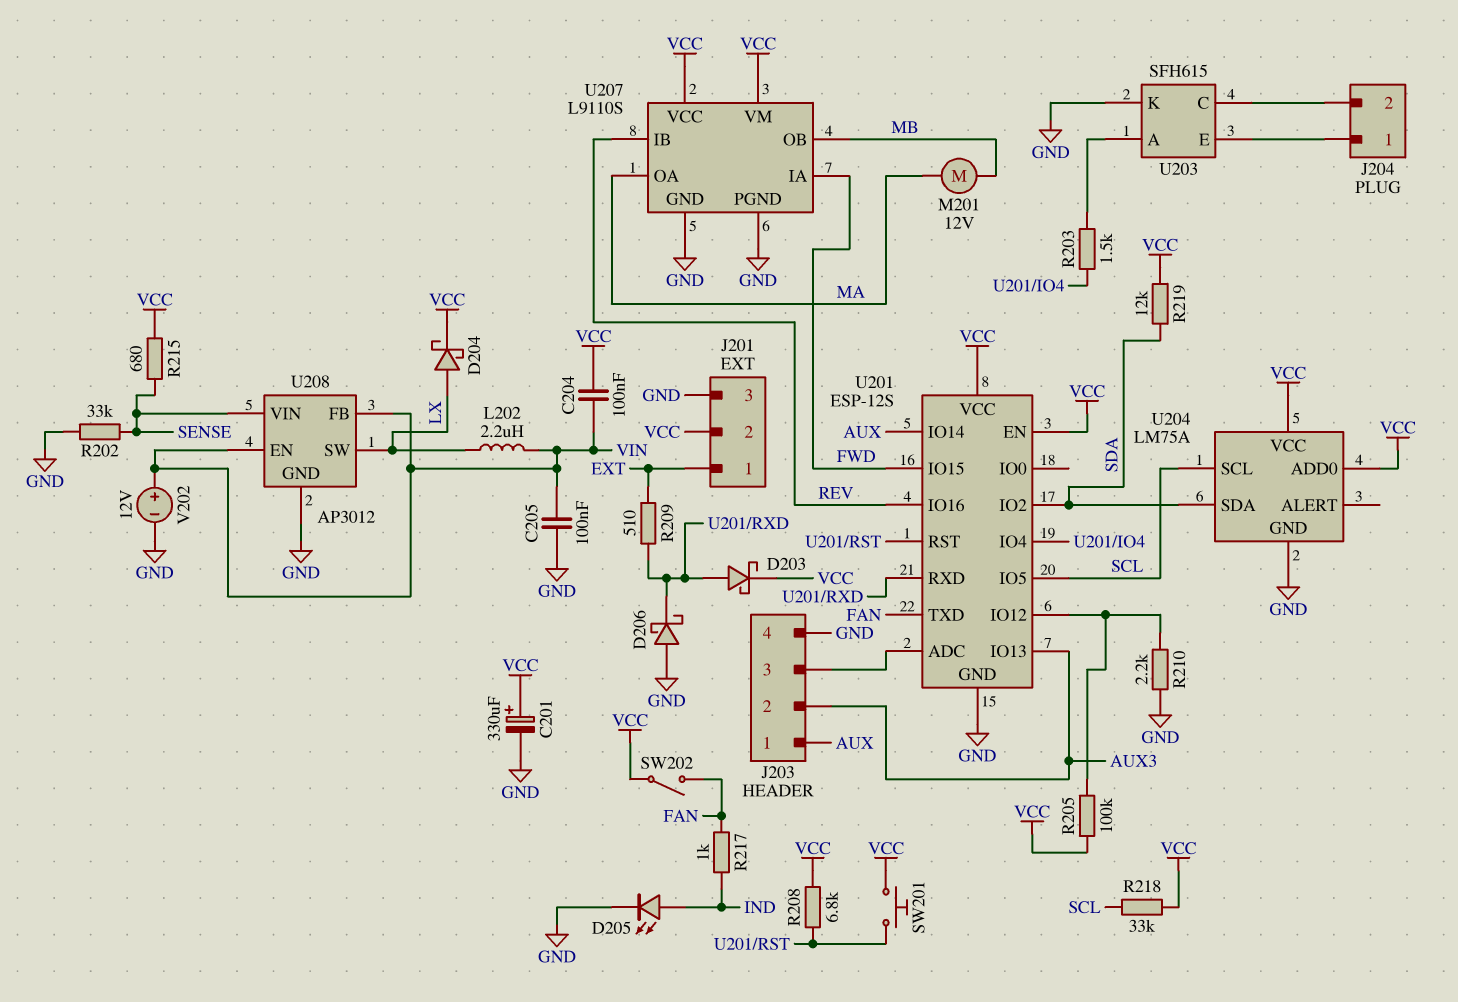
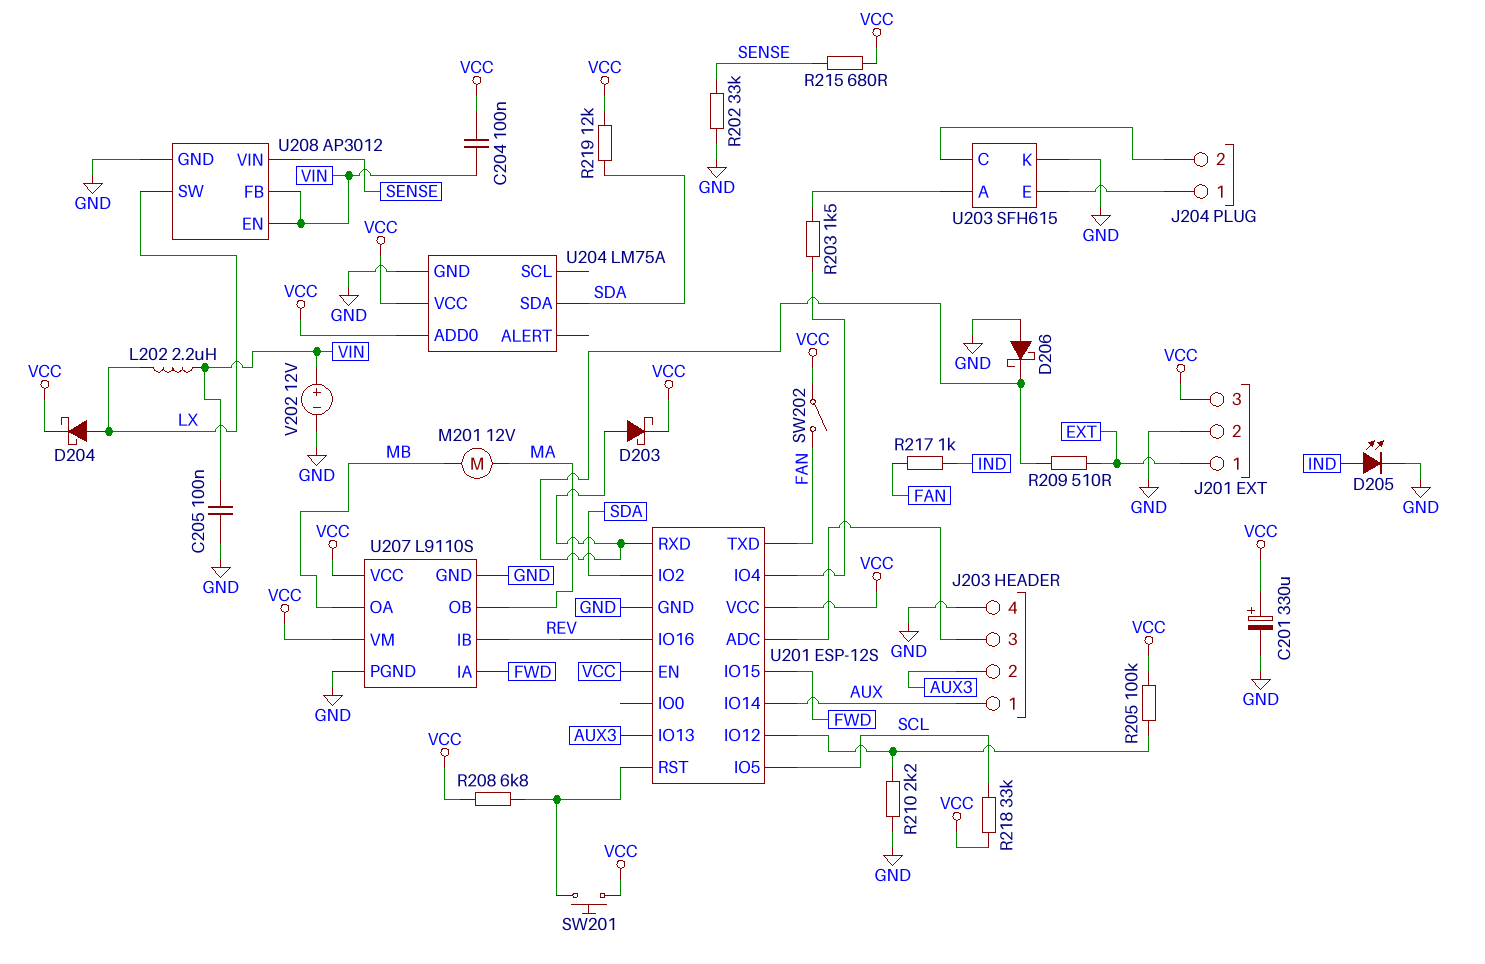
J201 pin 2: VCC -> GND
J201 pin 3: GND -> VCC
U204 pin SCL: SCL -> none
U207 pin OA: MA -> MB
U207 pin OB: MB -> MA

